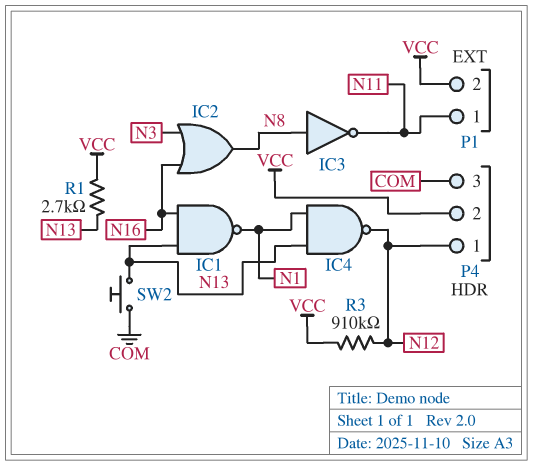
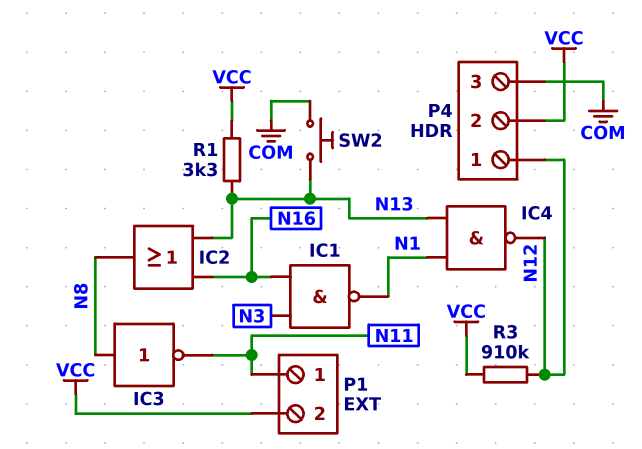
IC1: NAND (in N13, in N16, out N1) -> NAND (in N3, in N16, out N1)
IC2: OR (in N3, in N16, out N8) -> OR (in N13, in N16, out N8)
R1: 2.7k (N13, VCC) -> 3.3k (N13, VCC)

